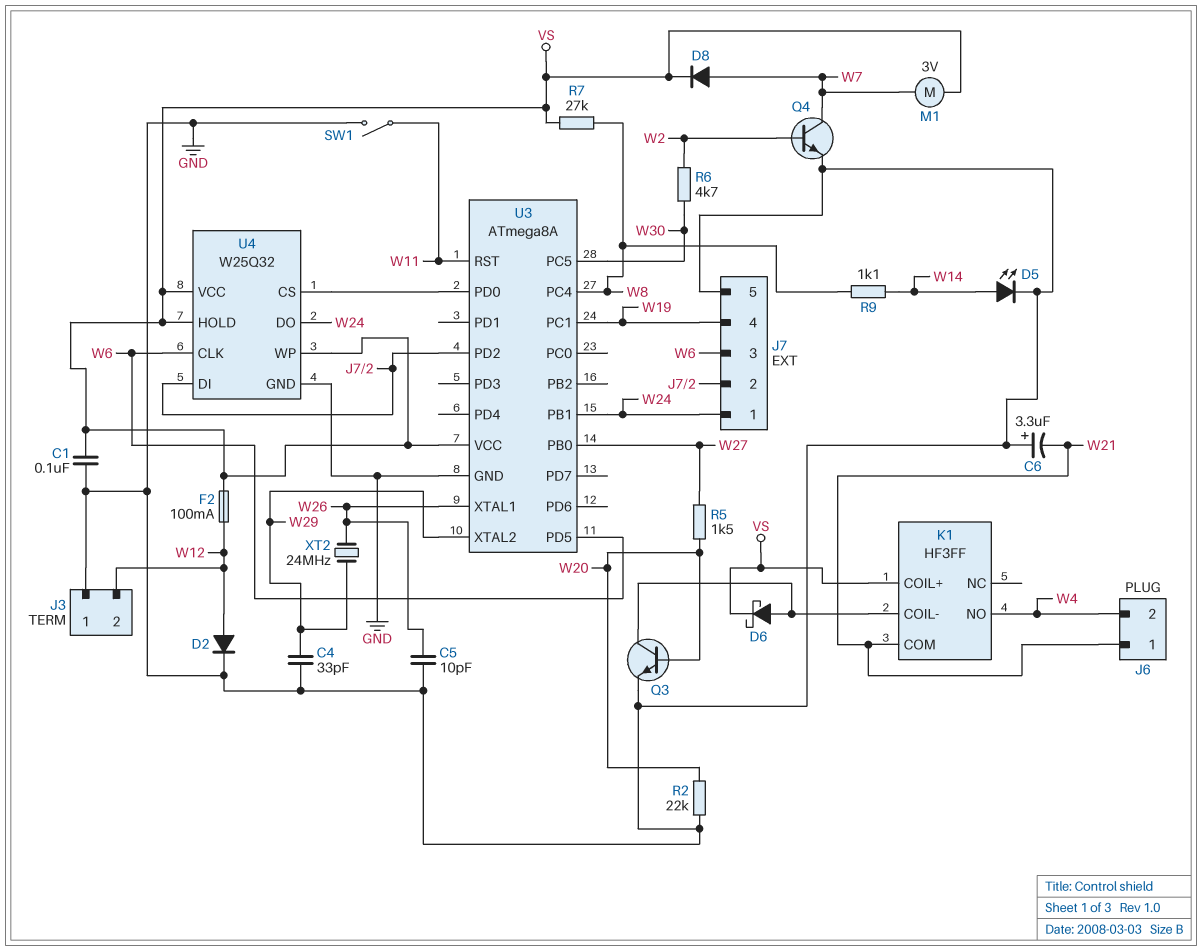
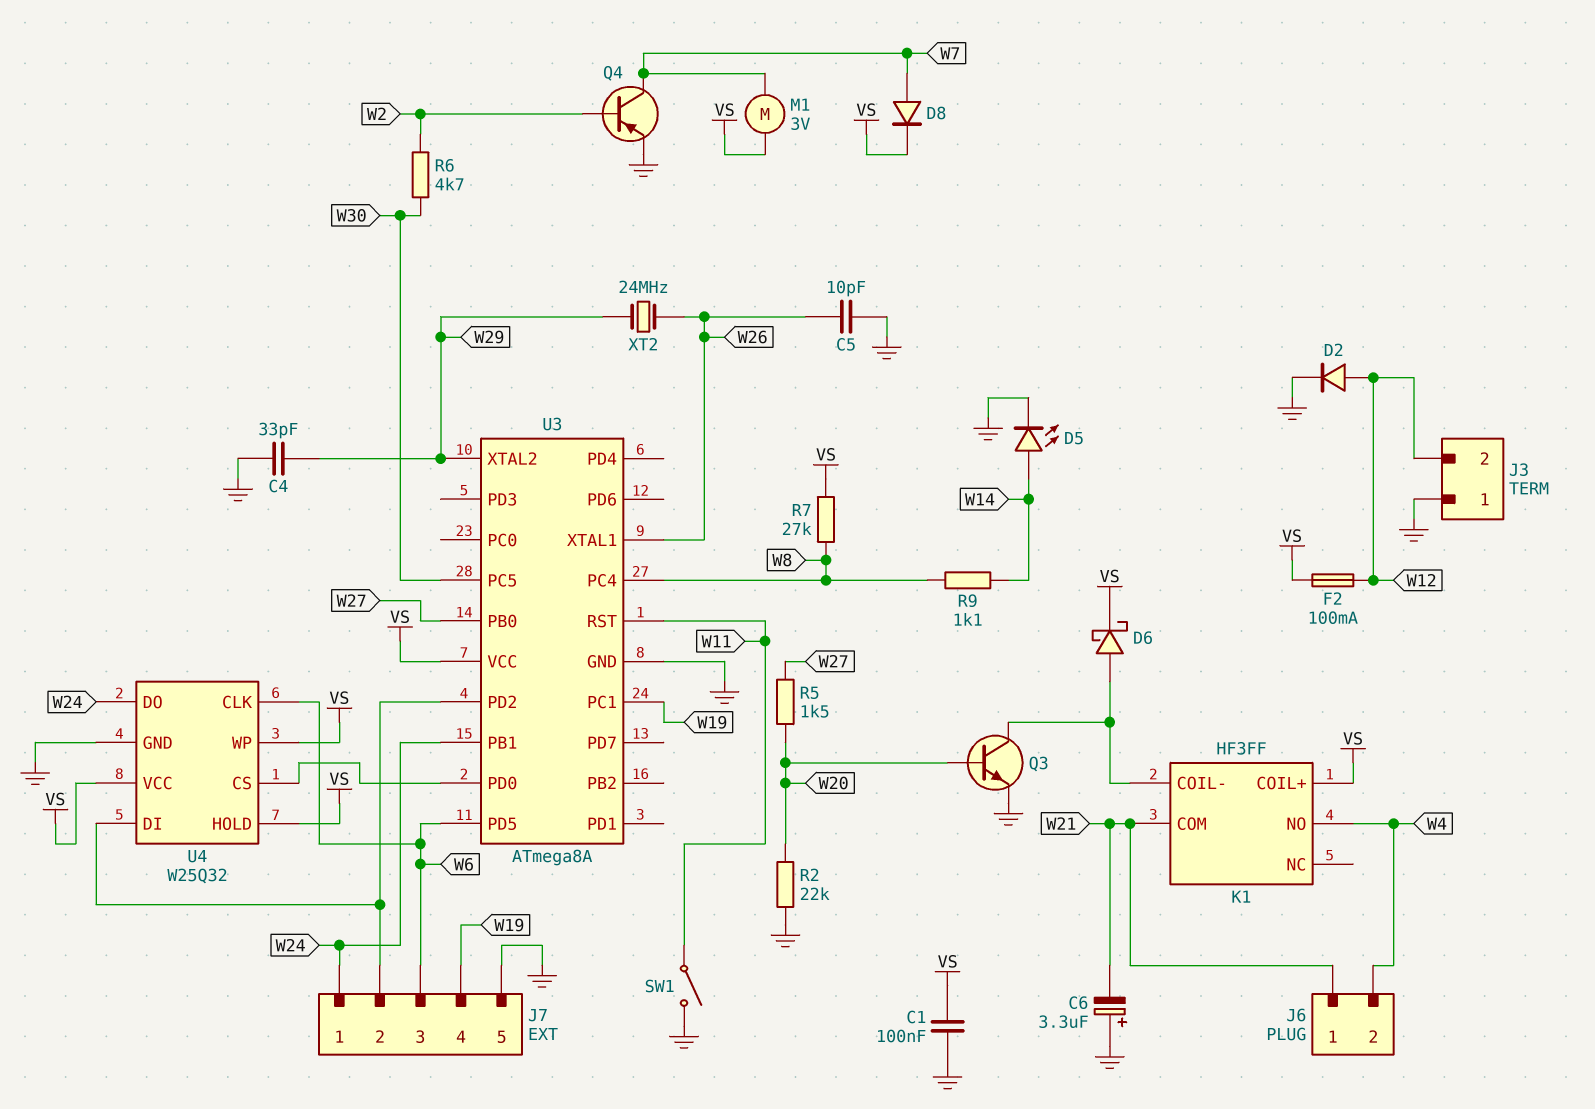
Q4: NPN (B W2, C W7, E GND) -> PNP (B W2, C W7, E GND)

